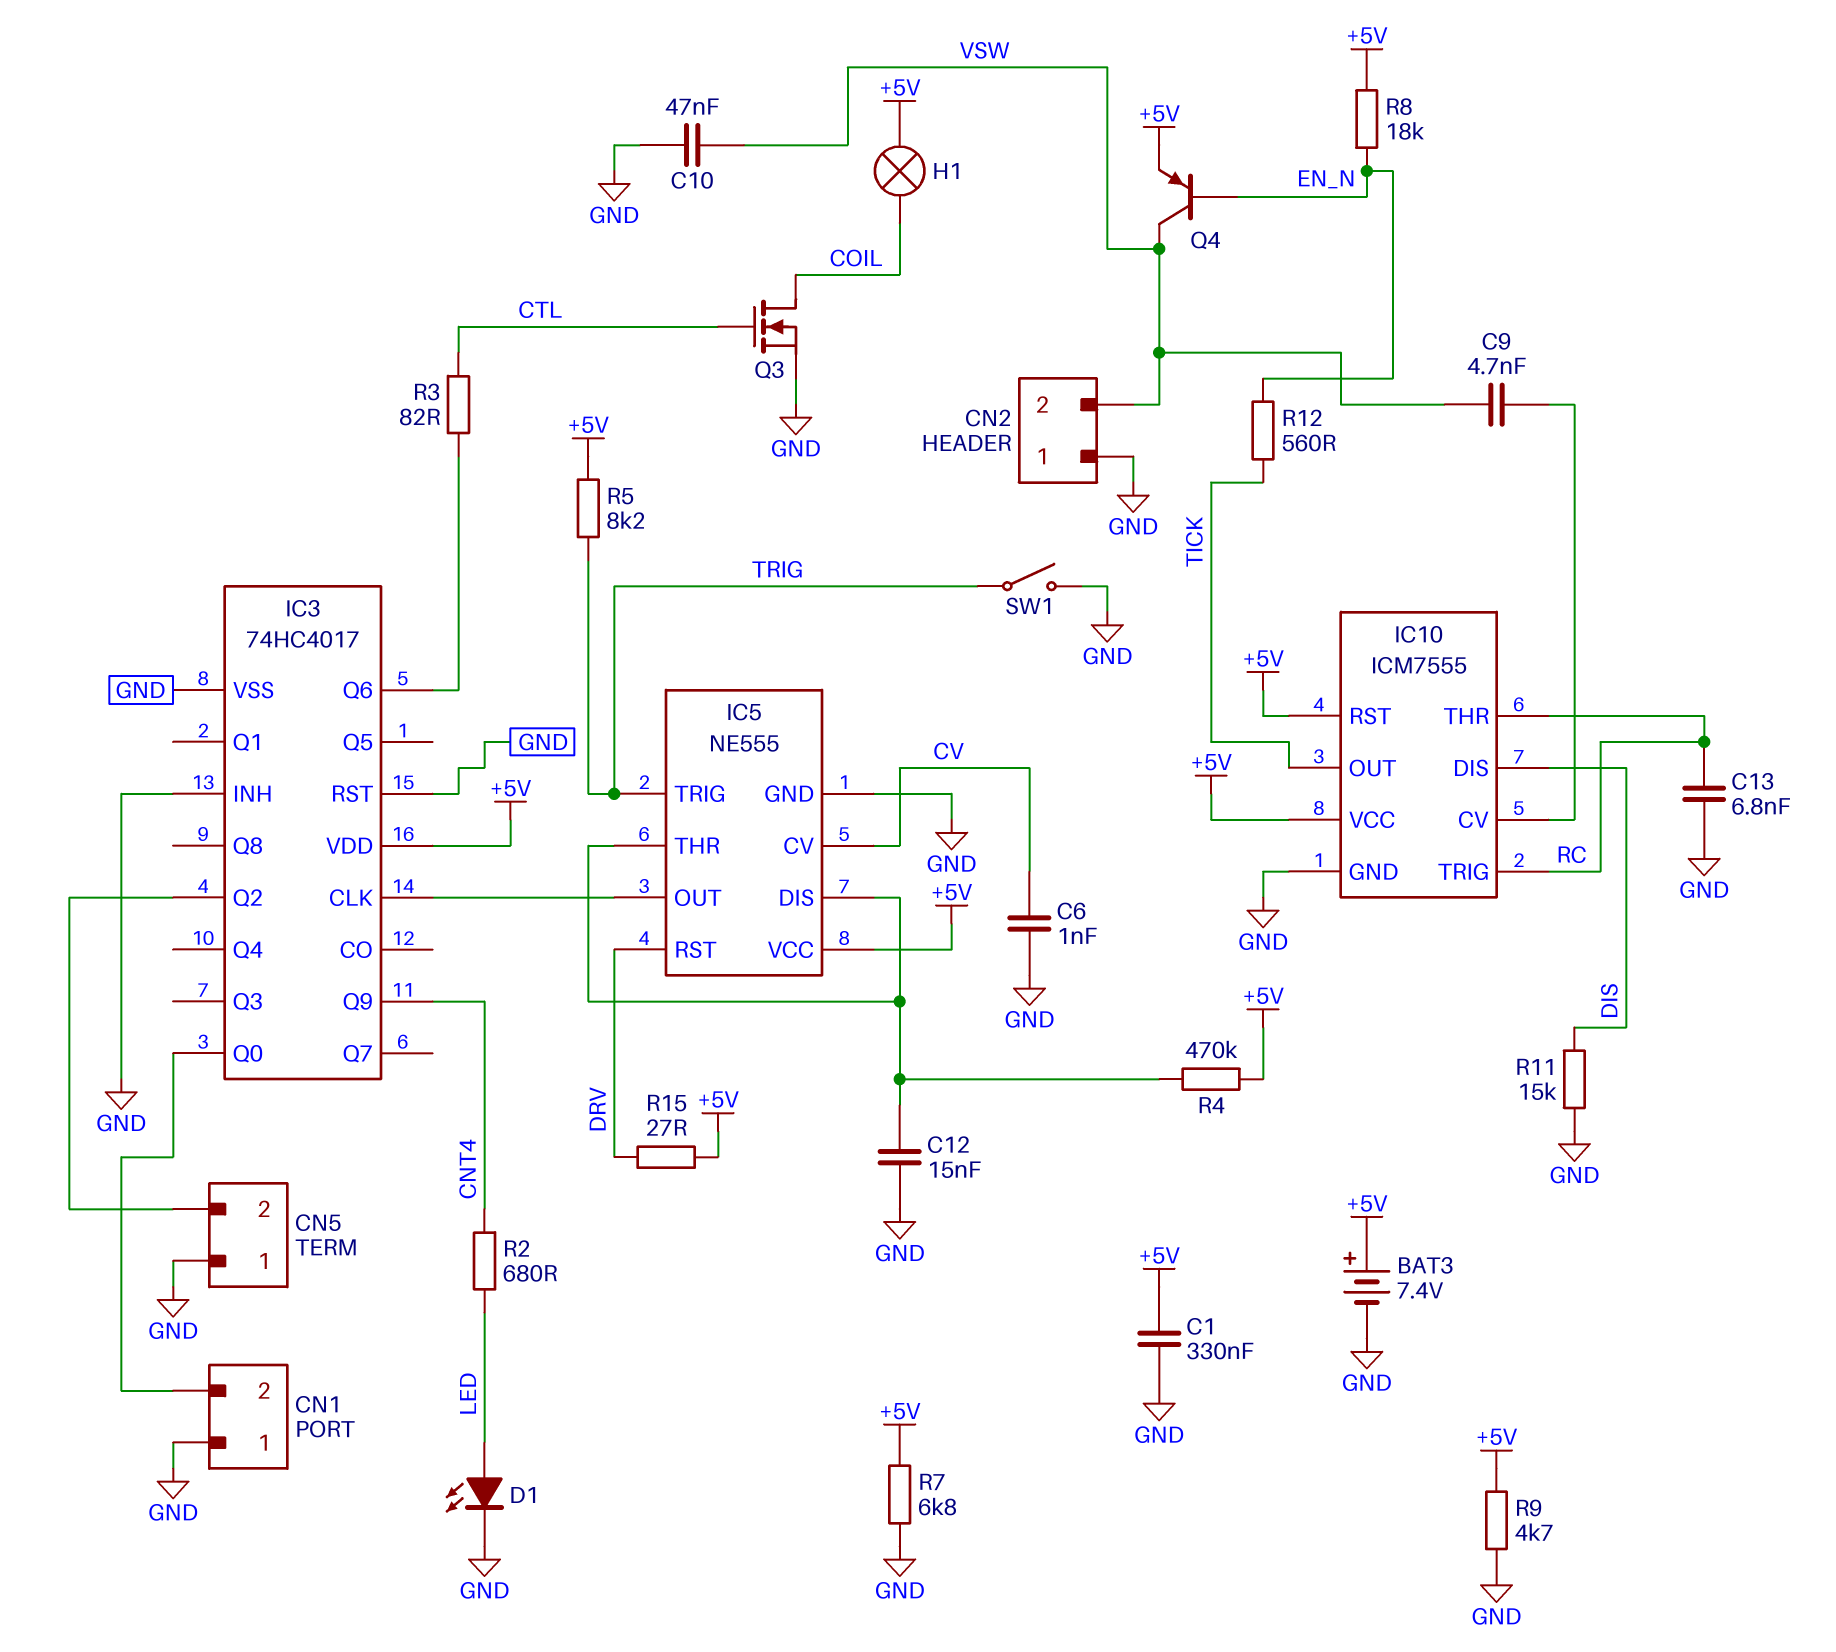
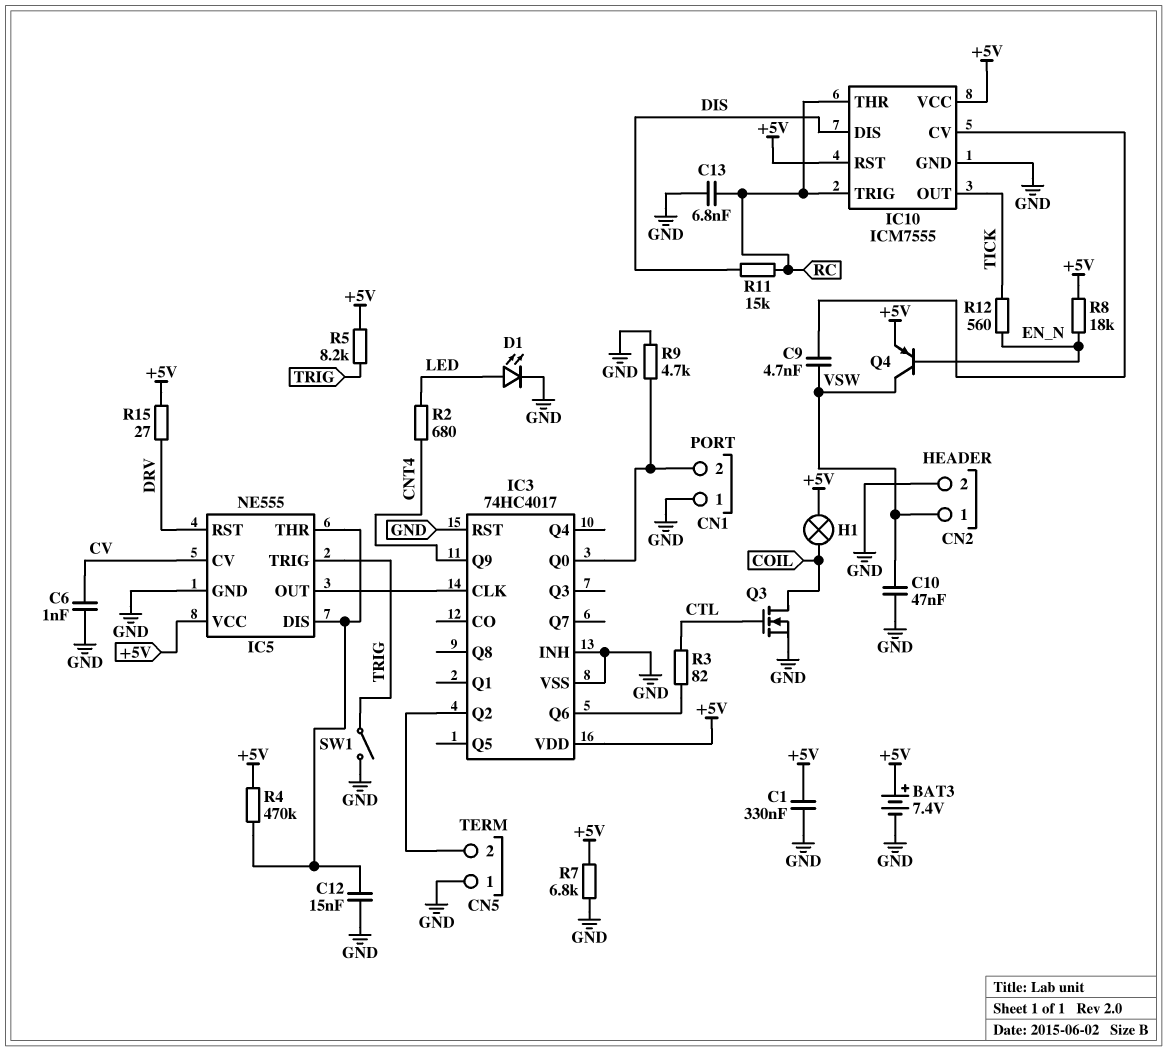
CN2 pin 1: GND -> VSW
CN2 pin 2: VSW -> GND
R9: 4.7k (+5V, GND) -> 4.7k (CN1/2, GND)
R11: 15k (DIS, GND) -> 15k (DIS, RC)

